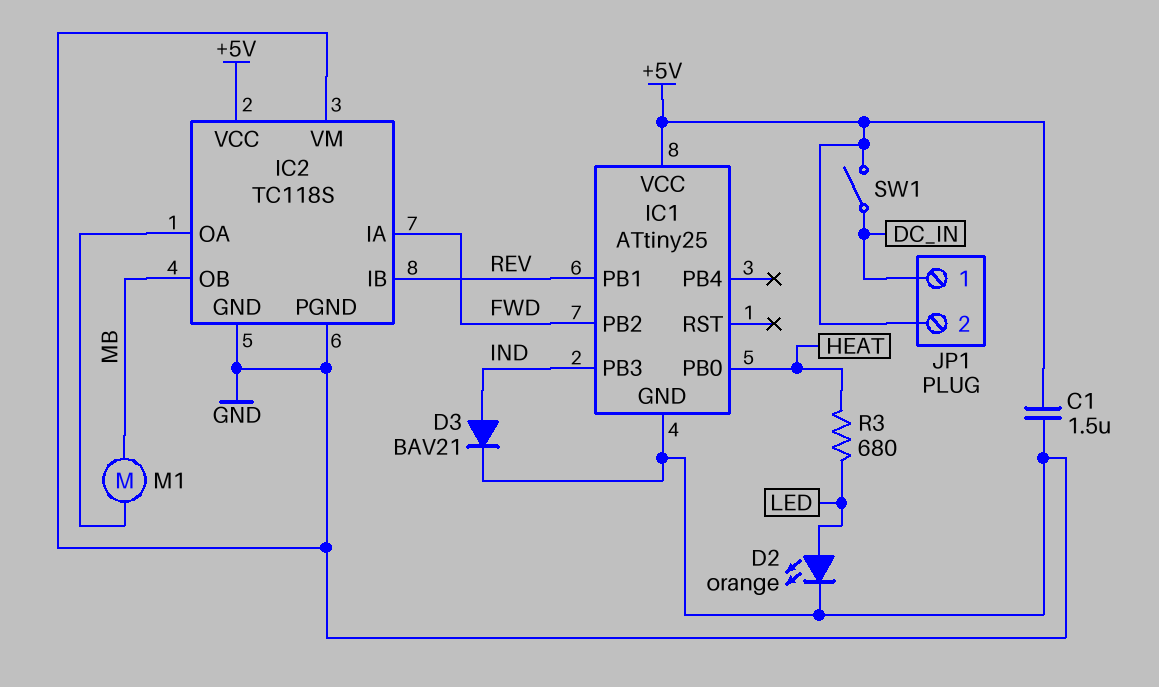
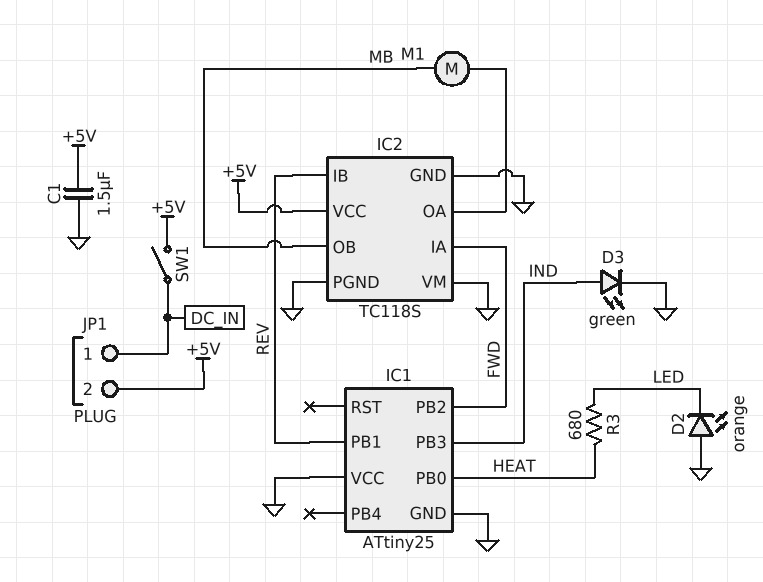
D2: LED orange (A LED, K GND) -> LED orange (A GND, K LED)
D3: diode BAV21 (A IND, K GND) -> LED green (A IND, K GND)
IC1 pin VCC: +5V -> GND

